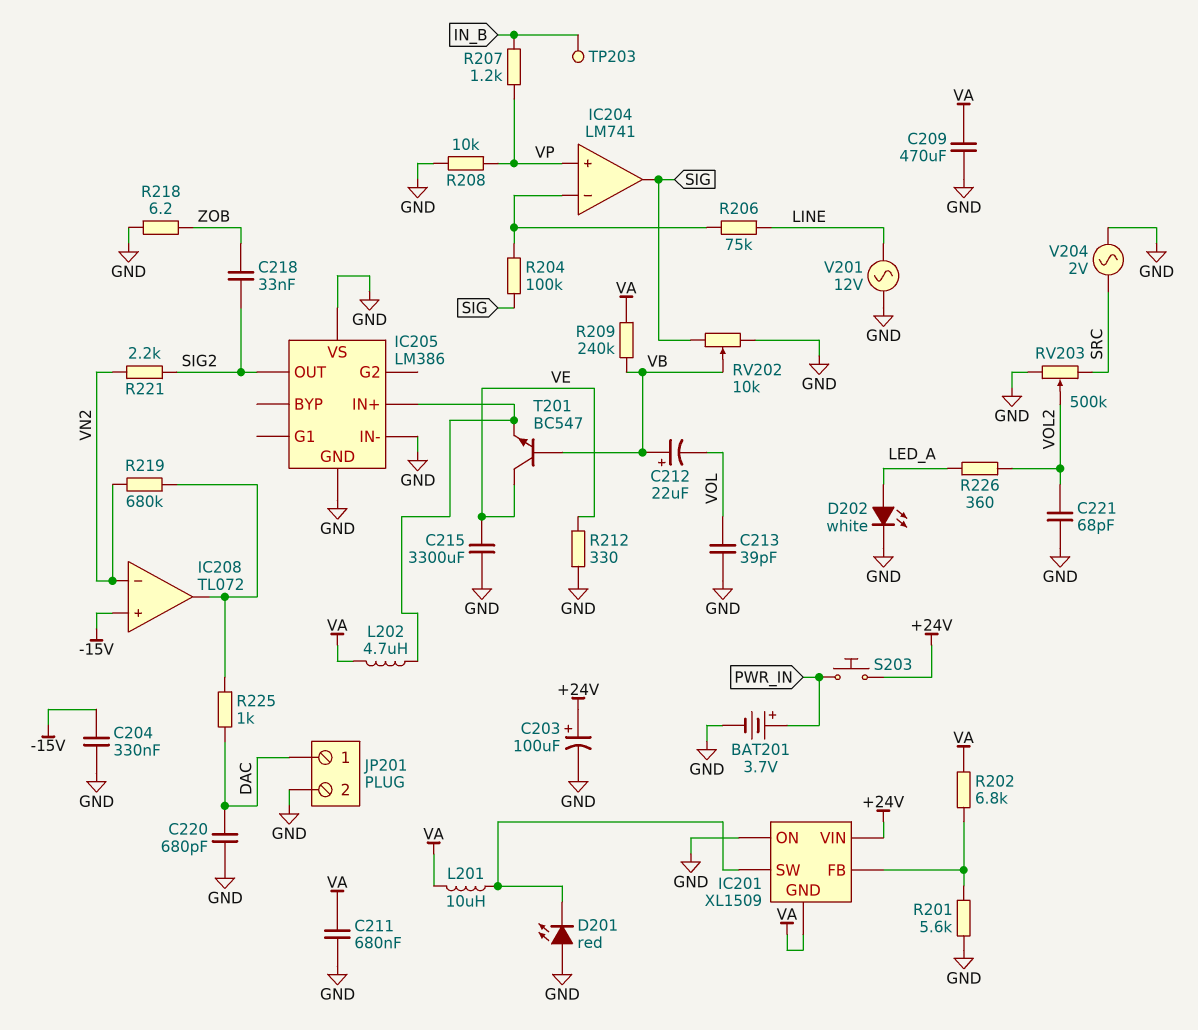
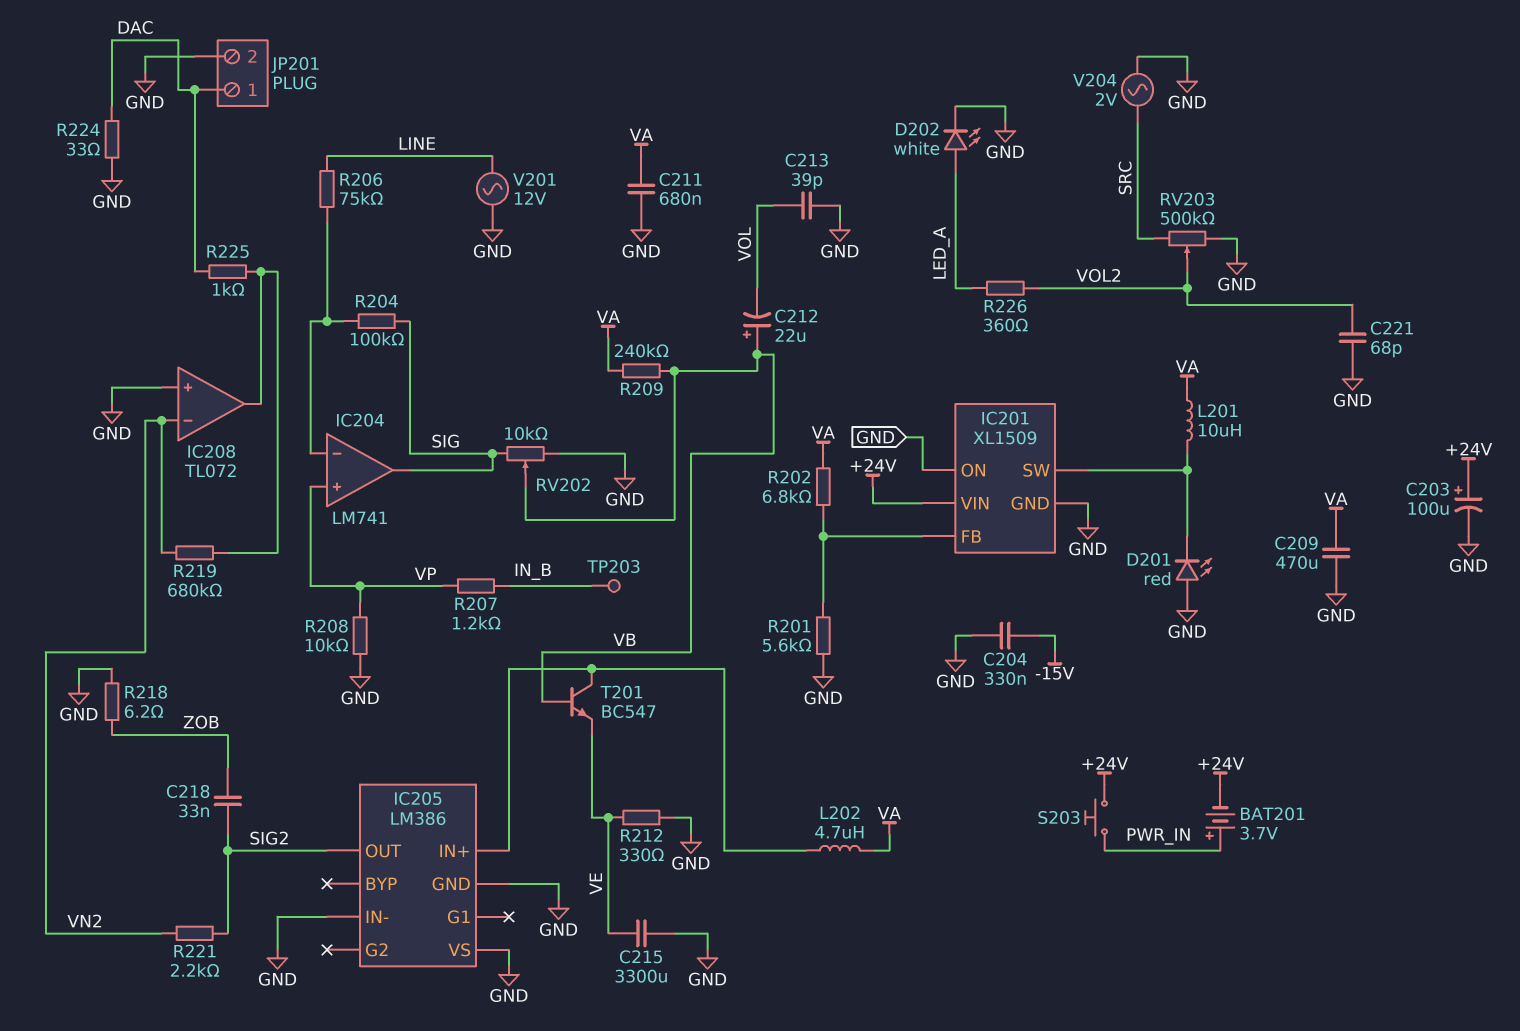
BAT201: 3.7V (plus PWR_IN, minus GND) -> 3.7V (plus PWR_IN, minus +24V)
C220: 680pF (DAC, GND) -> none
IC201 pin GND: VA -> GND
IC208 pin in+: -15V -> GND
R224: none -> 33 (DAC, GND)
T201: NPN BC547 (B VB, C VE, E IC205/IN+) -> NPN BC547 (B VB, C IC205/IN+, E VE)

